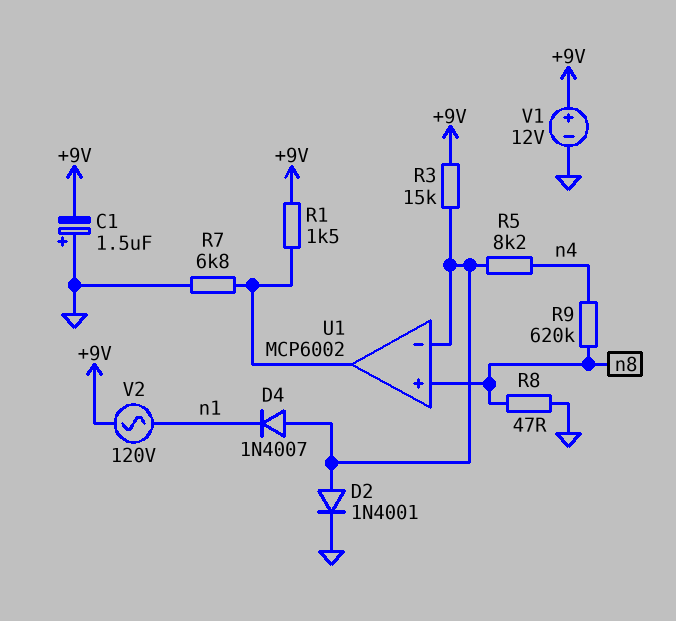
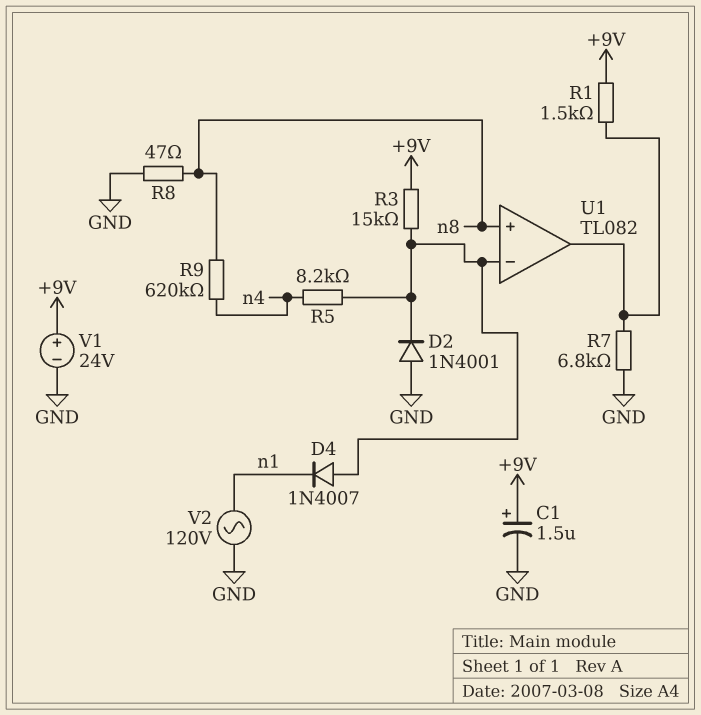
C1: 1.5uF (plus GND, minus +9V) -> 1.5uF (plus +9V, minus GND)
D2: diode 1N4001 (A U1/in-, K GND) -> diode 1N4001 (A GND, K U1/in-)
U1: MCP6002 -> TL082
V1: 12V (plus +9V, minus GND) -> 24V (plus +9V, minus GND)
V2: AC 120V (+9V, n1) -> AC 120V (GND, n1)

